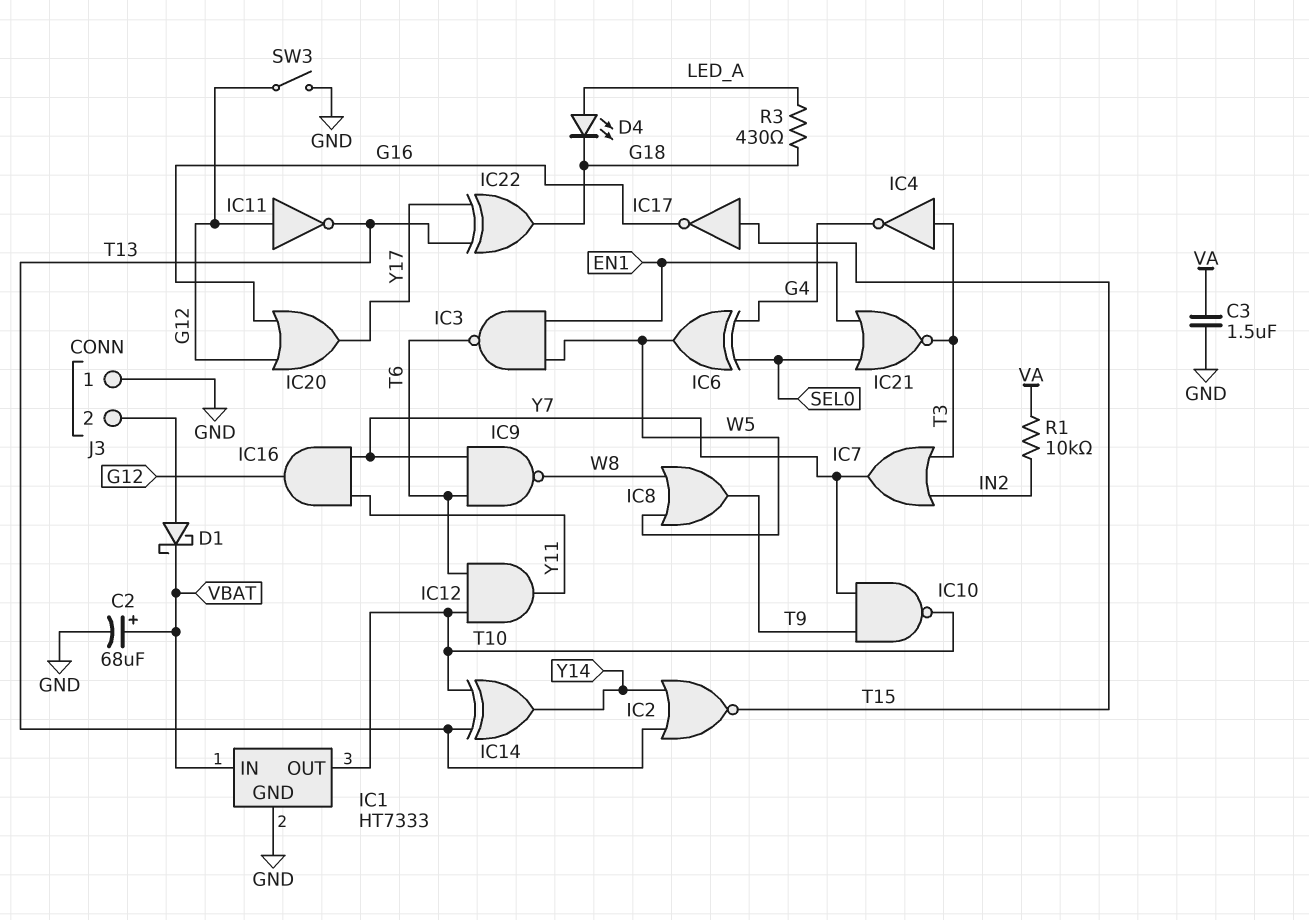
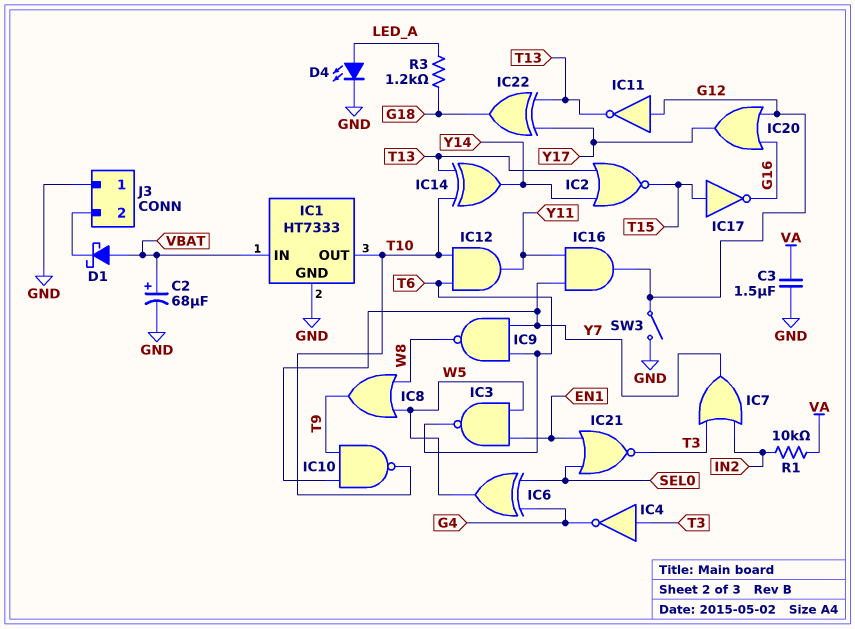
D1: schottky (A J3/2, K VBAT) -> schottky (A VBAT, K J3/2)
D4: LED (A LED_A, K G18) -> LED (A LED_A, K GND)
R3: 430 (G18, LED_A) -> 1.2k (G18, LED_A)

